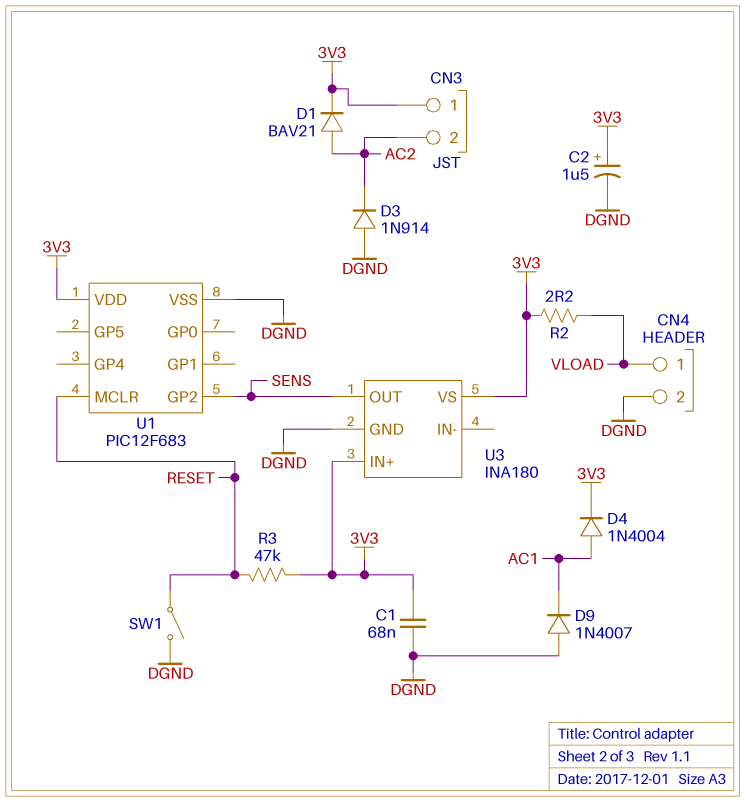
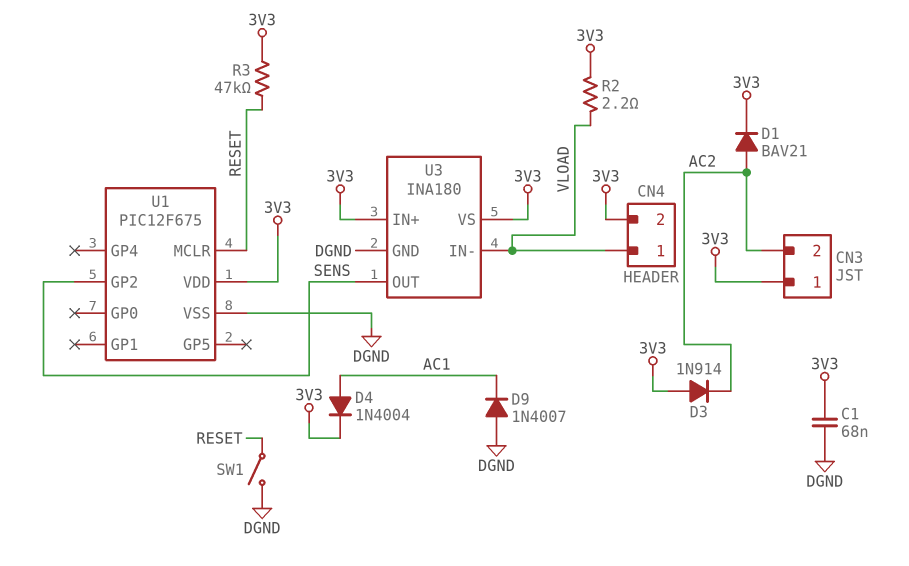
C2: 1.5uF (plus 3V3, minus DGND) -> none
CN4 pin 2: DGND -> 3V3
D3: diode 1N914 (A DGND, K AC2) -> diode 1N914 (A 3V3, K AC2)
U1: PIC12F683 -> PIC12F675
U3 pin IN-: none -> VLOAD

